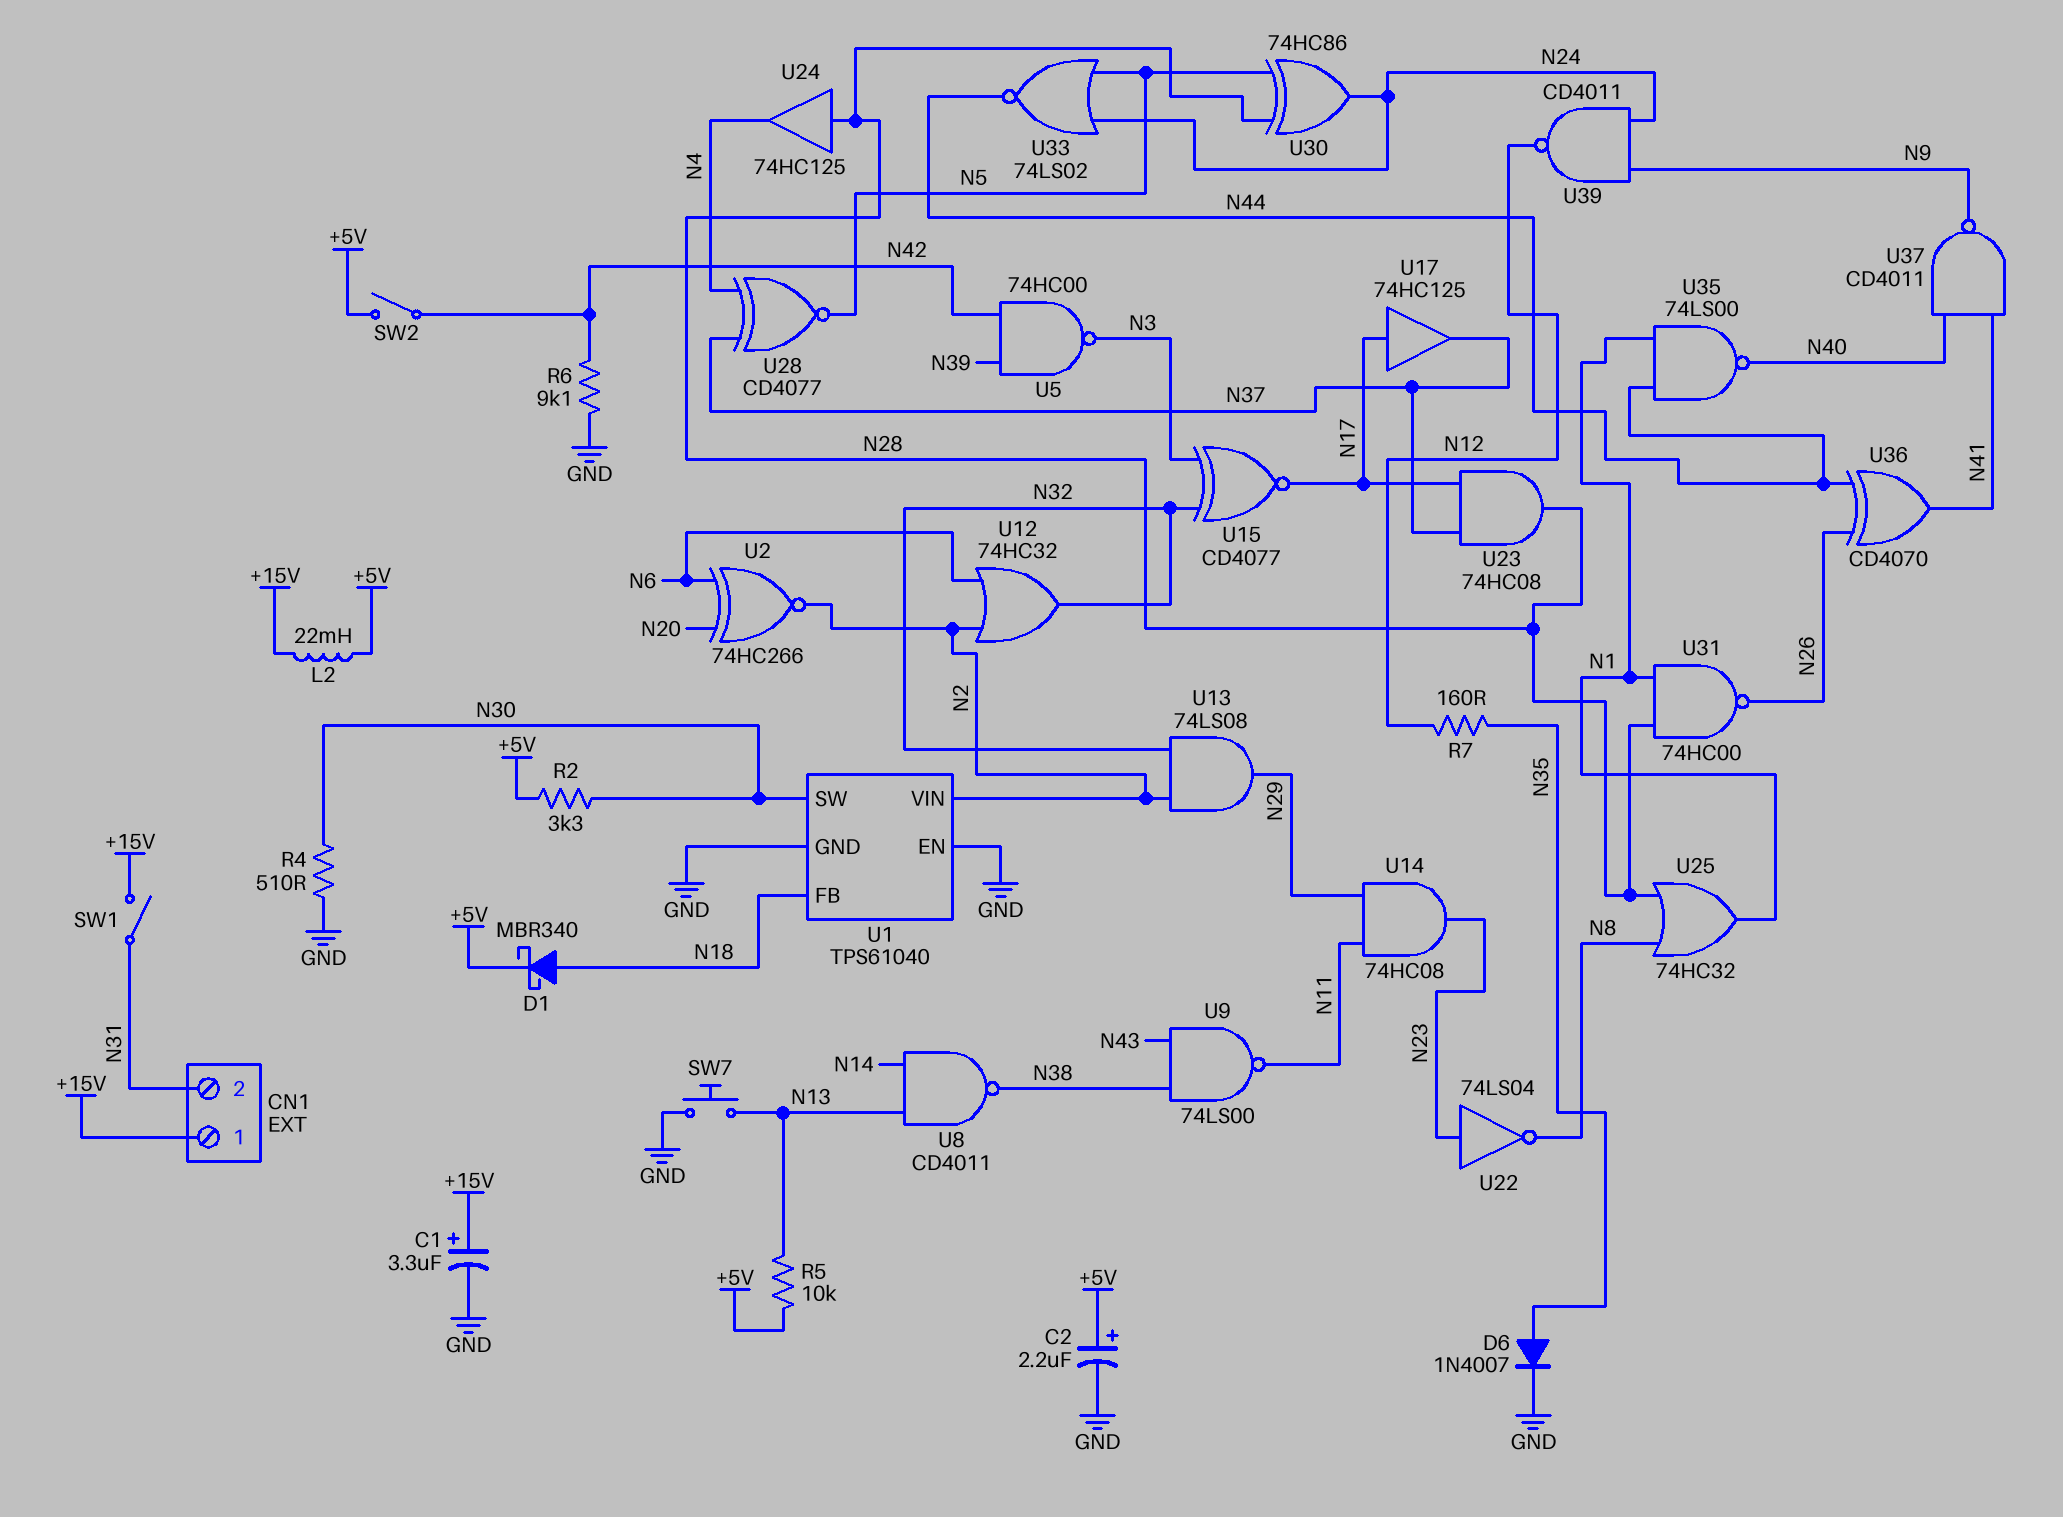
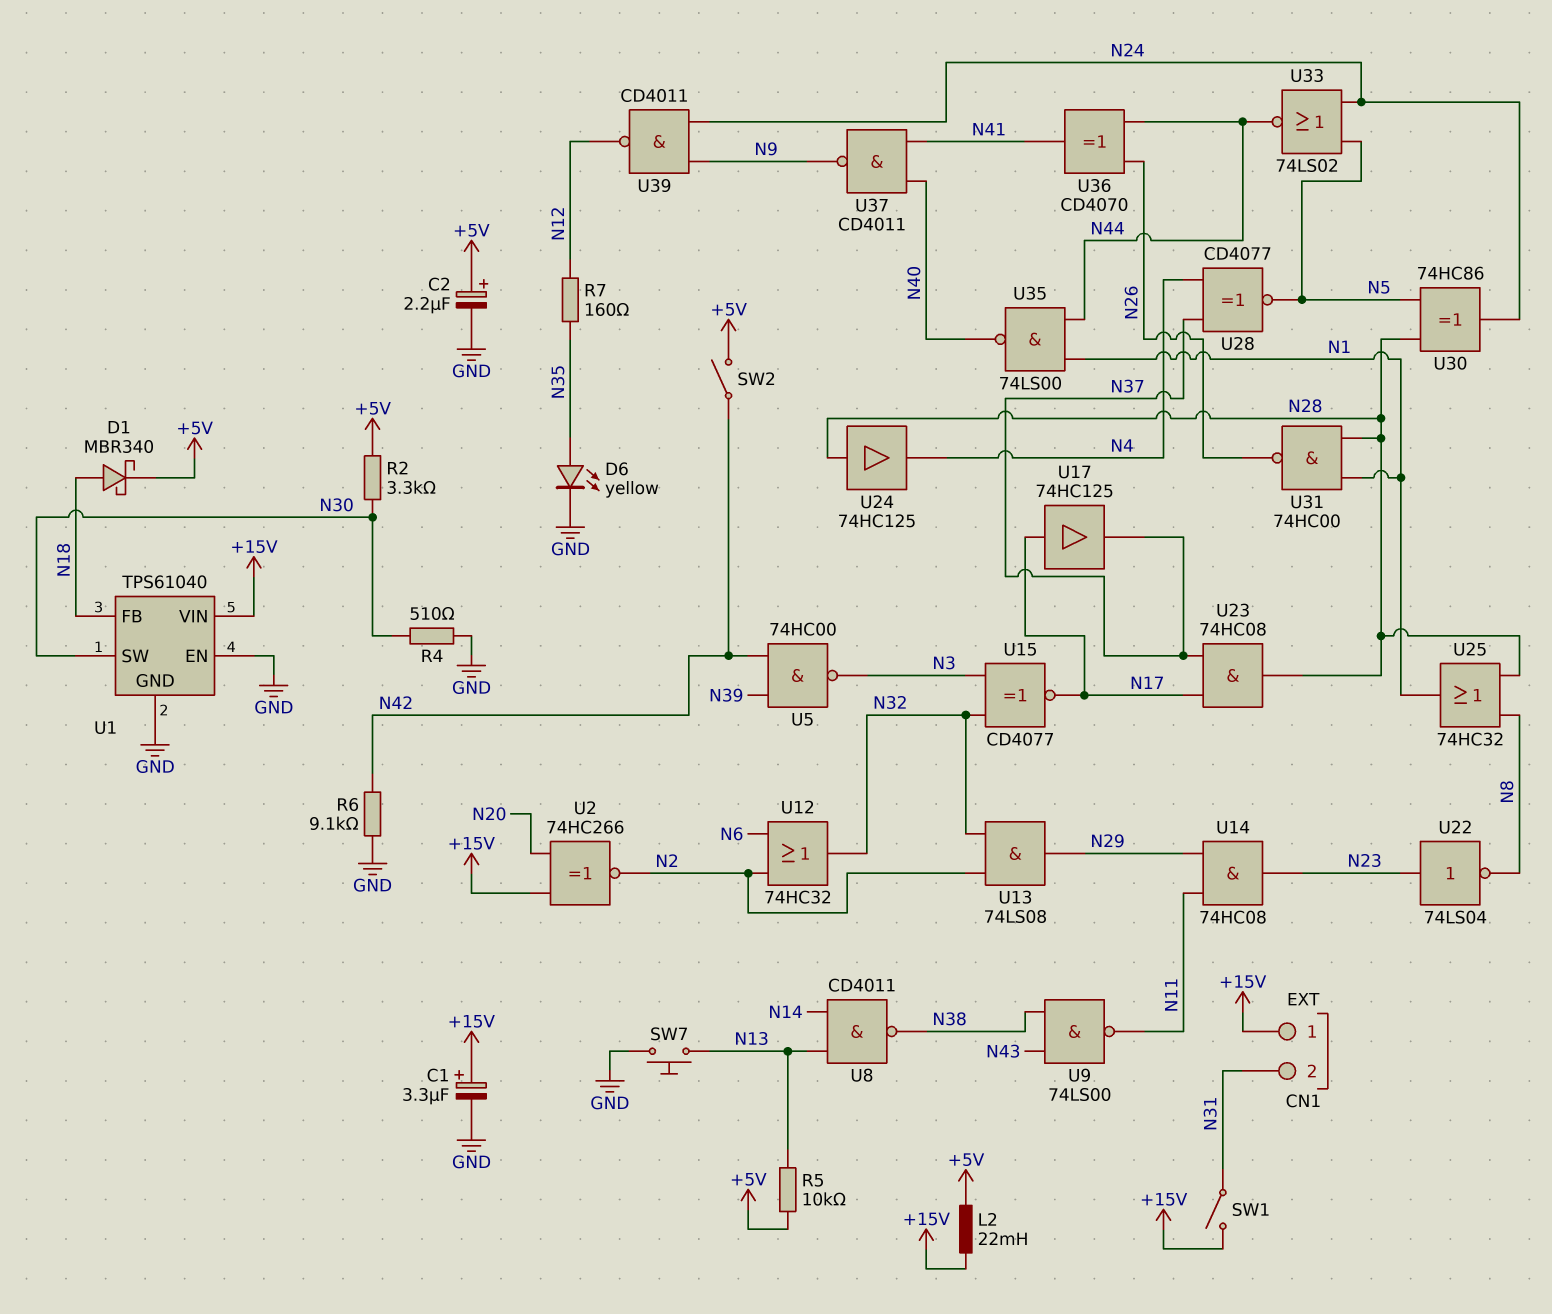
D6: diode 1N4007 (A N35, K GND) -> LED yellow (A N35, K GND)
U1 pin VIN: N2 -> +15V
U2: XNOR 74HC266 (in N6, in N20, out N2) -> XNOR 74HC266 (in +15V, in N20, out N2)

